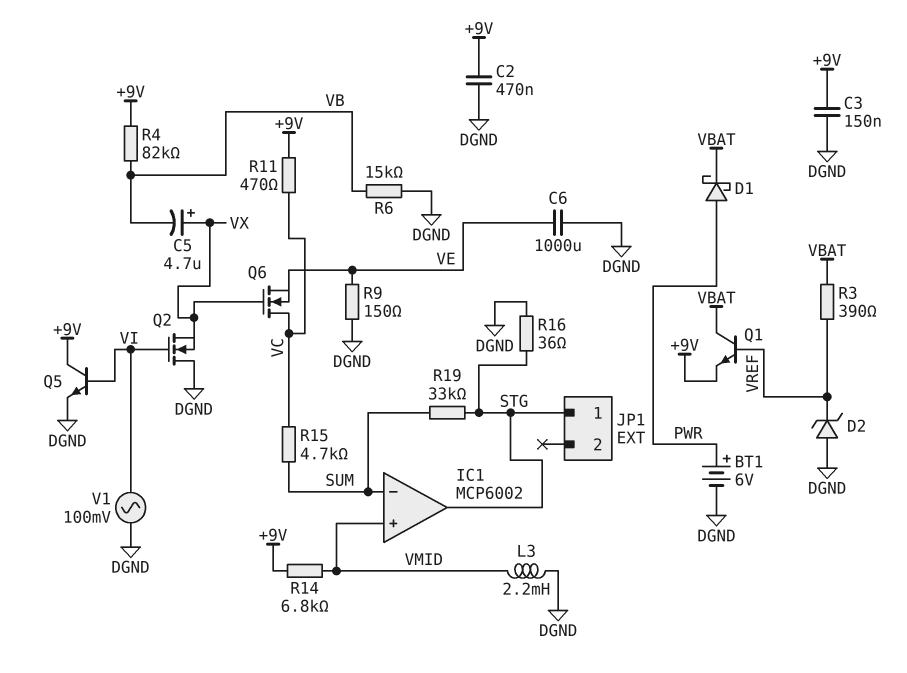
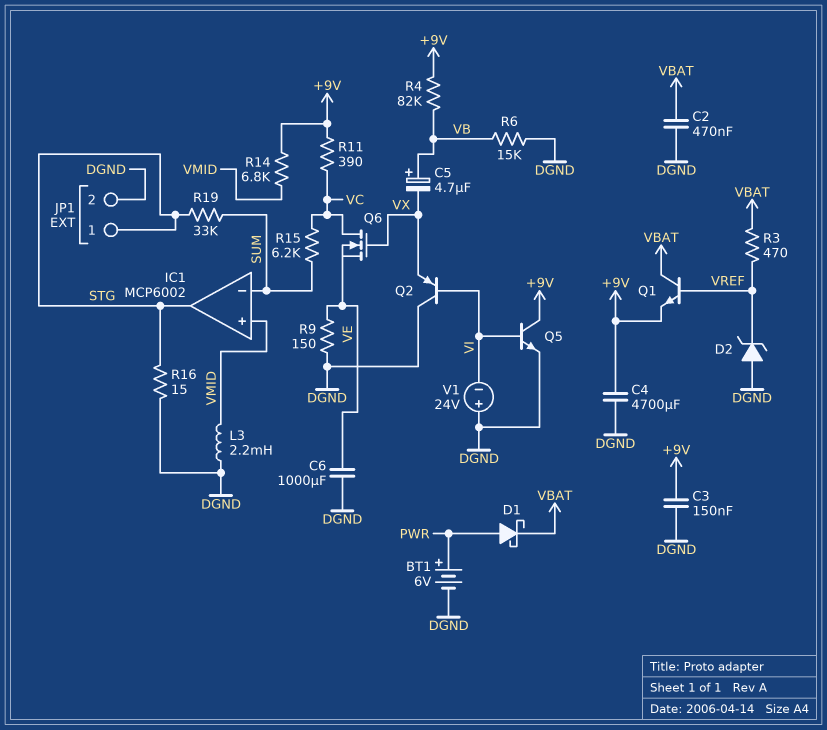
C2: 470nF (+9V, DGND) -> 470nF (DGND, VBAT)
C4: none -> 4700uF (+9V, DGND)
C5: 4.7uF (plus VX, minus VB) -> 4.7uF (plus VB, minus VX)
JP1 pin 2: none -> DGND
Q2: NMOS (G VI, D DGND, S VX) -> PNP (B VI, C DGND, E VX)
R3: 390 (VBAT, VREF) -> 470 (VBAT, VREF)
R11: 470 (+9V, VC) -> 390 (+9V, VC)
R15: 4.7k (SUM, VC) -> 6.2k (SUM, VC)
R16: 36 (DGND, STG) -> 15 (DGND, STG)
V1: AC 100mV (DGND, VI) -> 24V (plus DGND, minus VI)

